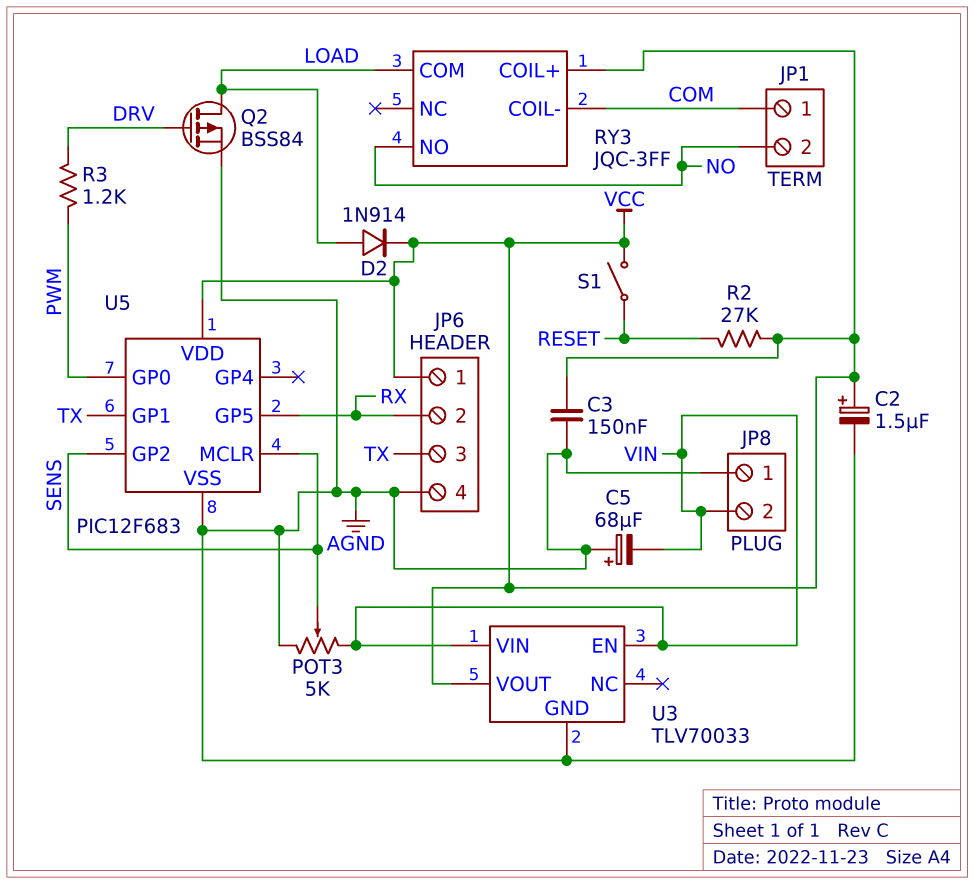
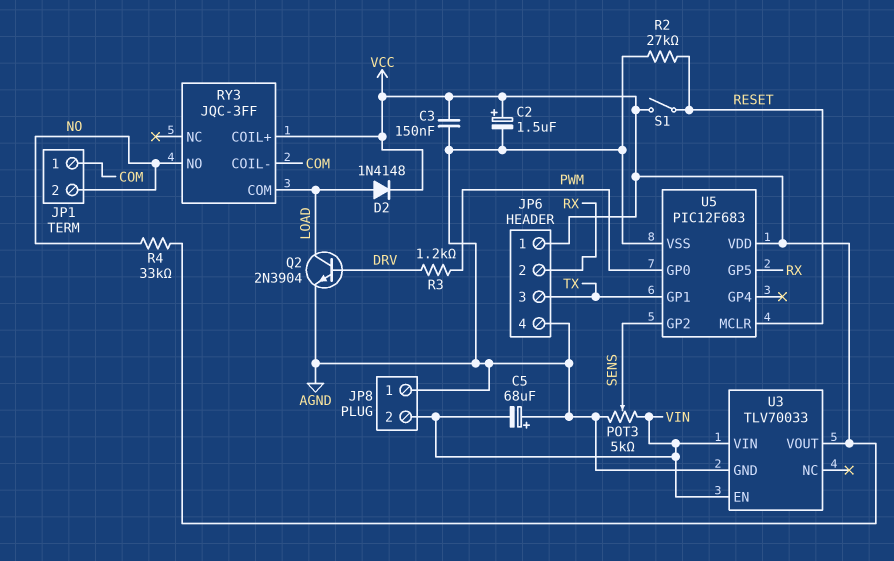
D2: diode 1N914 (A LOAD, K VCC) -> diode 1N4148 (A LOAD, K VCC)
Q2: PMOS BSS84 (G DRV, D LOAD, S AGND) -> NPN 2N3904 (B DRV, C LOAD, E AGND)
R2: 27k (RESET, VCC) -> 27k (AGND, RESET)
R4: none -> 33k (NO, VCC)
U5 pin MCLR: SENS -> RESET

